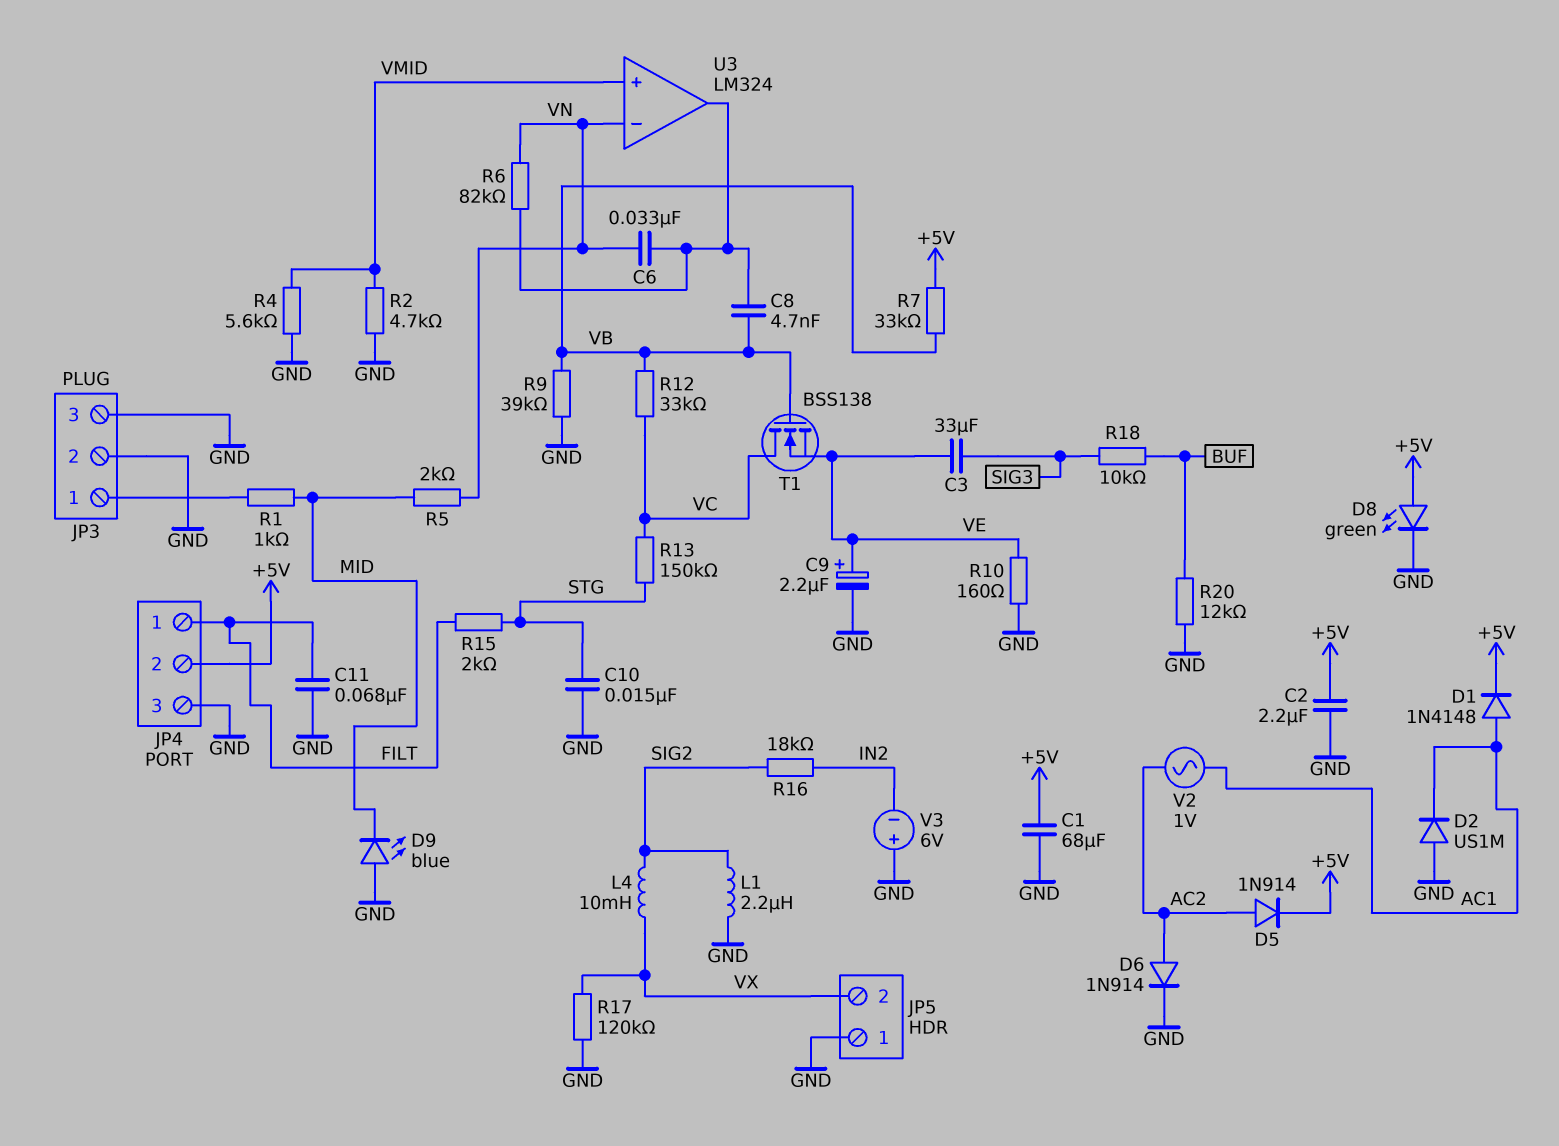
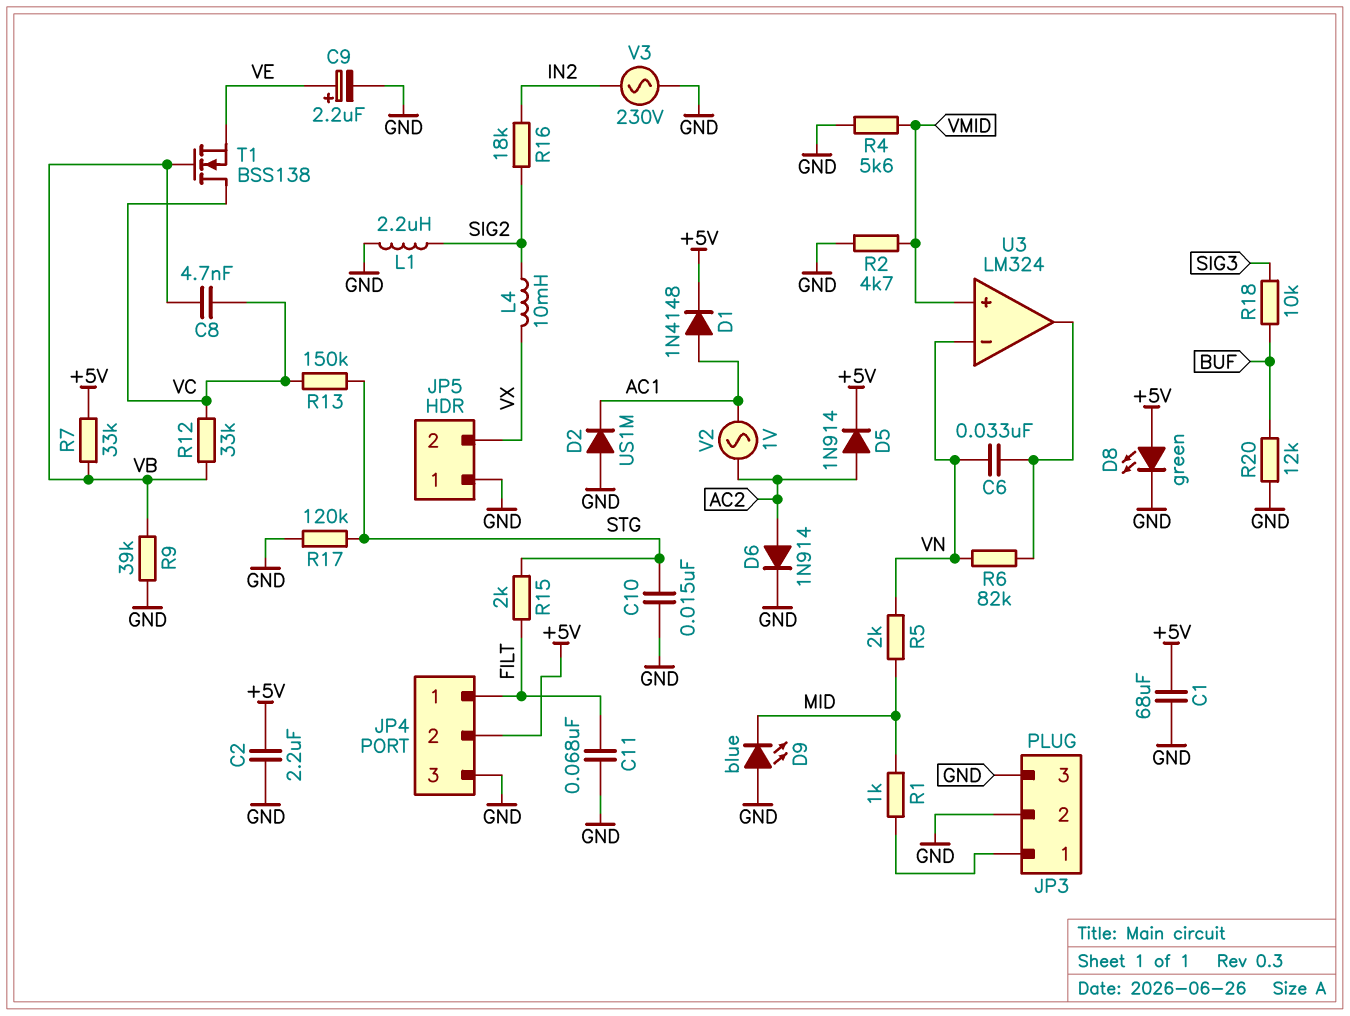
C3: 33uF (SIG3, VE) -> none
C8: 4.7nF (U3/out, VB) -> 4.7nF (VB, VC)
R10: 160 (GND, VE) -> none
R17: 120k (GND, VX) -> 120k (GND, STG)
V3: 6V (plus GND, minus IN2) -> AC 230V (GND, IN2)

